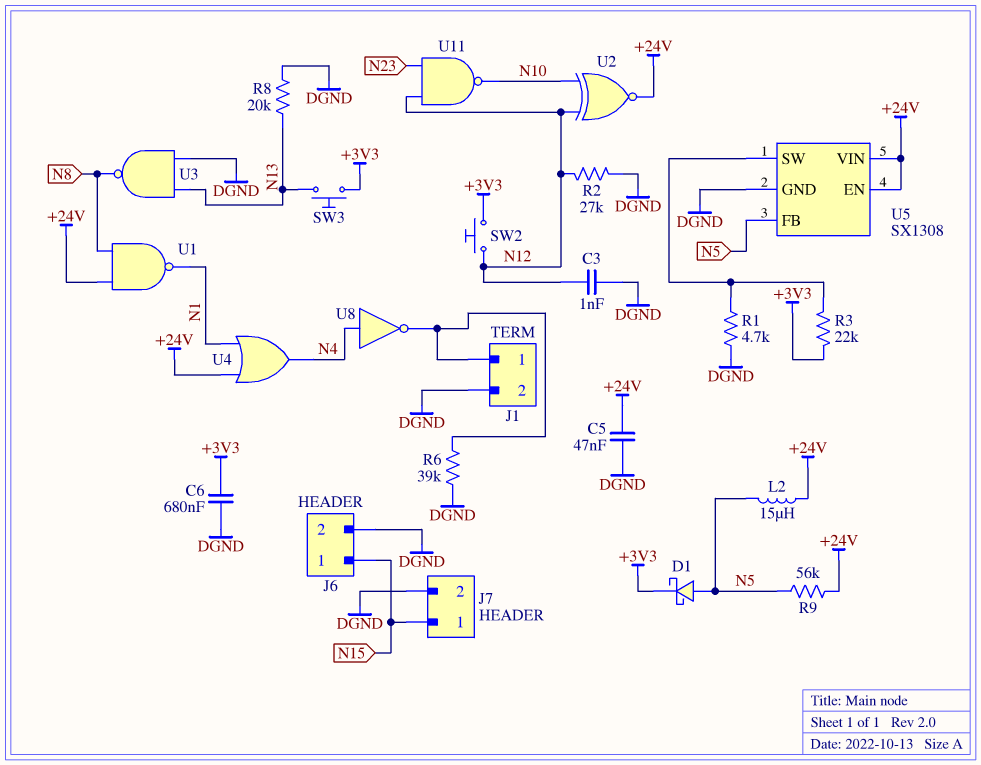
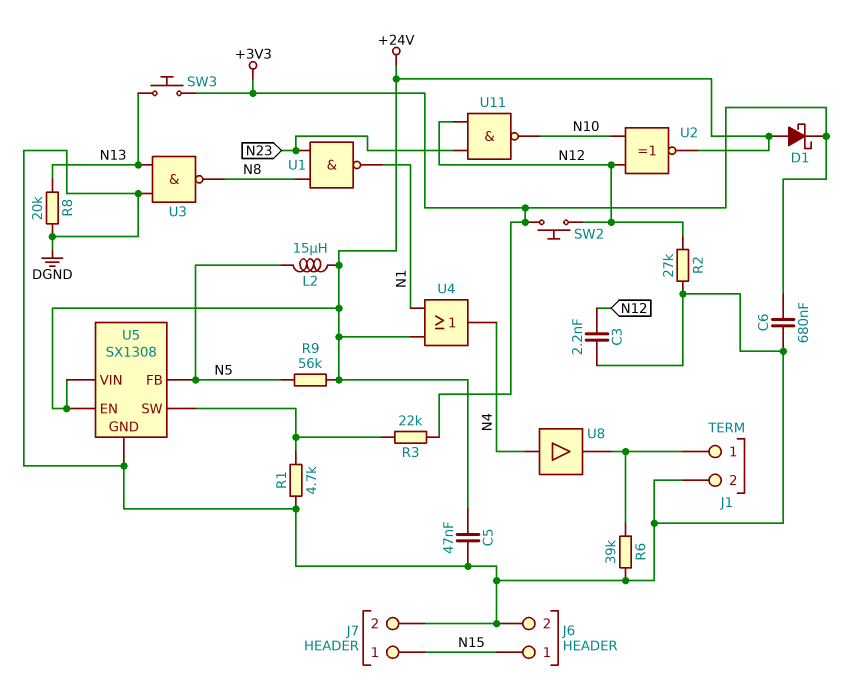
C3: 1nF (DGND, N12) -> 2.2nF (DGND, N12)
D1: schottky (A N5, K +3V3) -> schottky (A +24V, K +3V3)
U1: NAND (in +24V, in N8, out N1) -> NAND (in N8, in N23, out N1)
U8: NOT (in N4, out J1/1) -> buffer (in N4, out J1/1)

